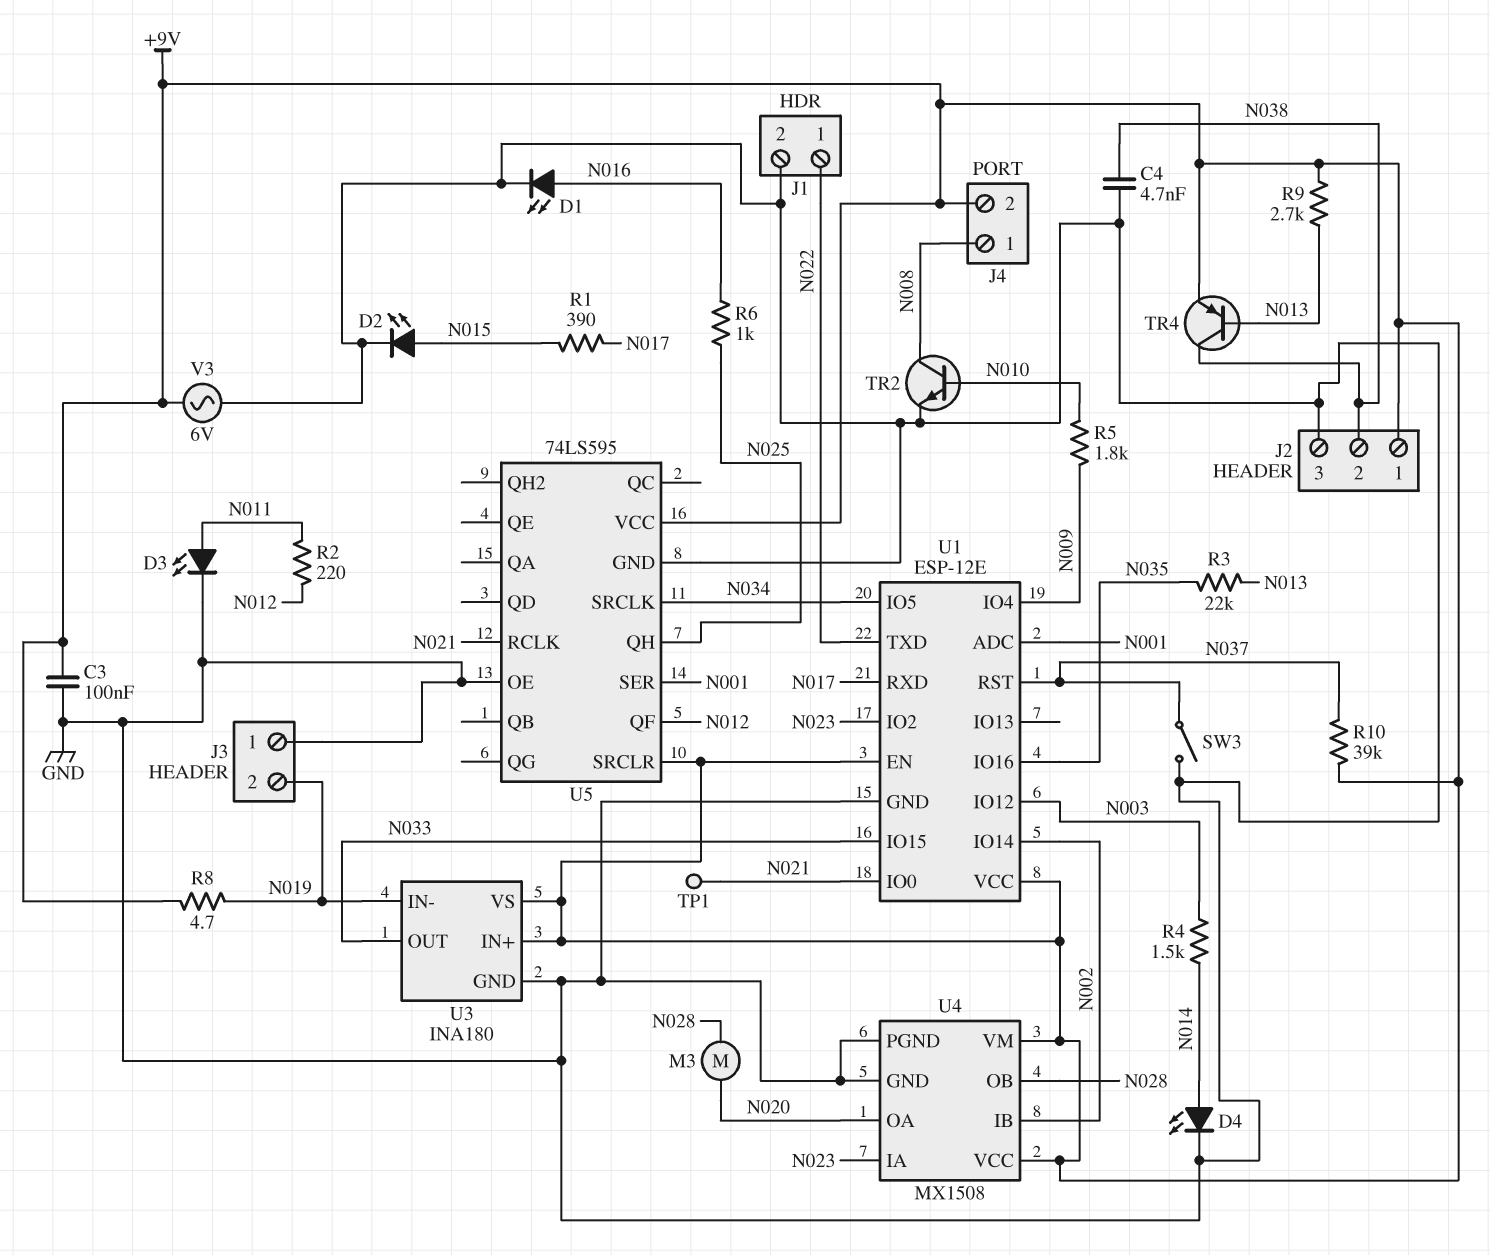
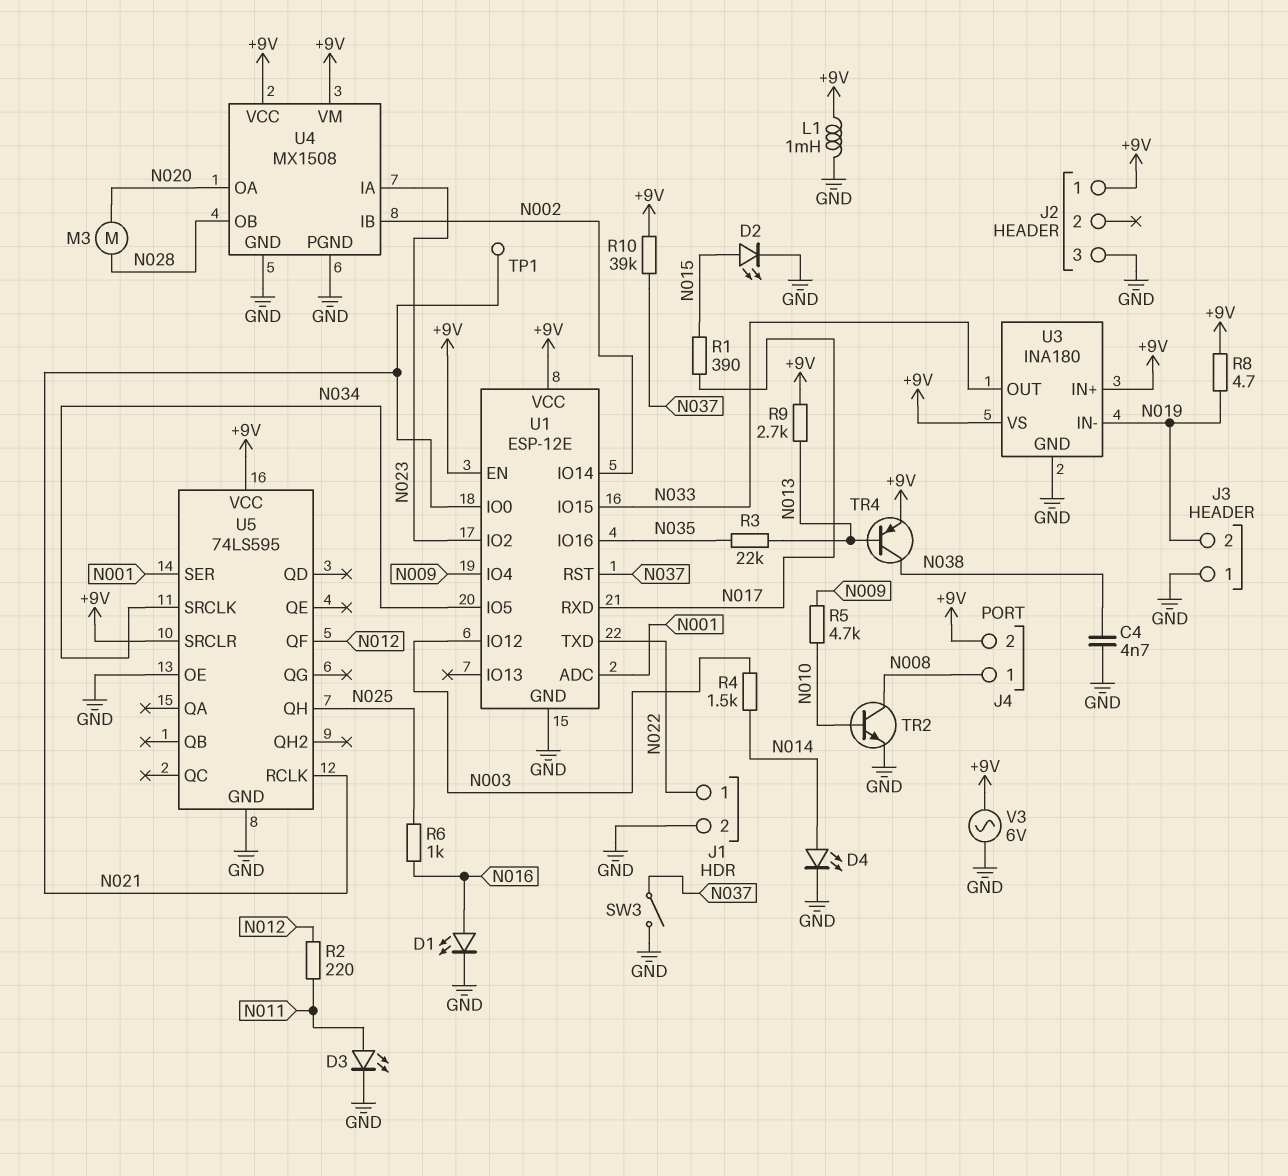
C3: 100nF (+9V, GND) -> none
J2 pin 2: N038 -> none
L1: none -> 1mH (+9V, GND)
R5: 1.8k (N009, N010) -> 4.7k (N009, N010)

